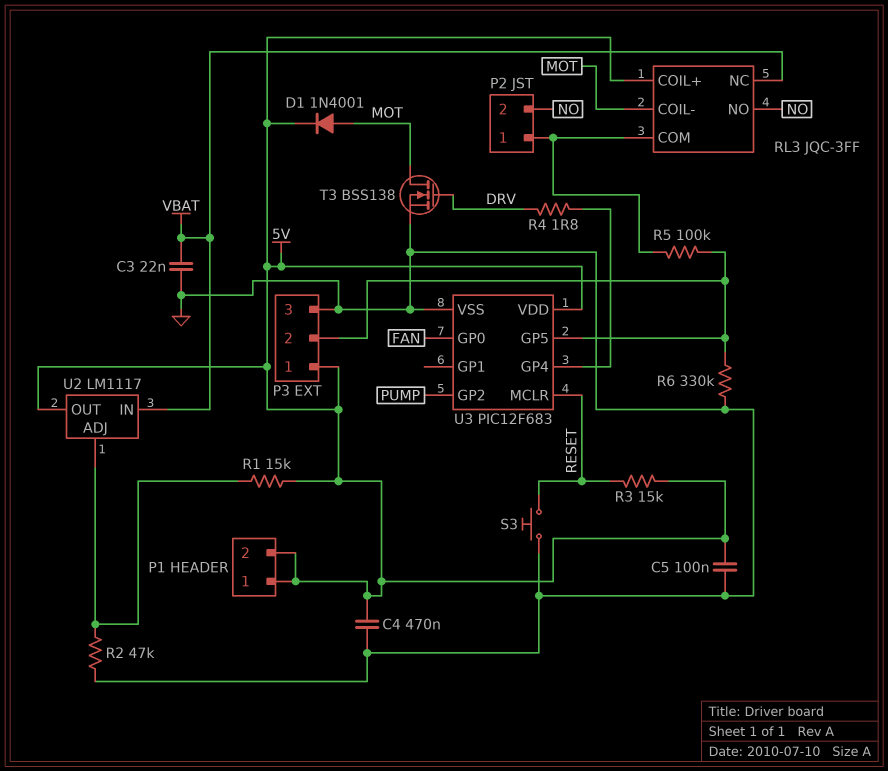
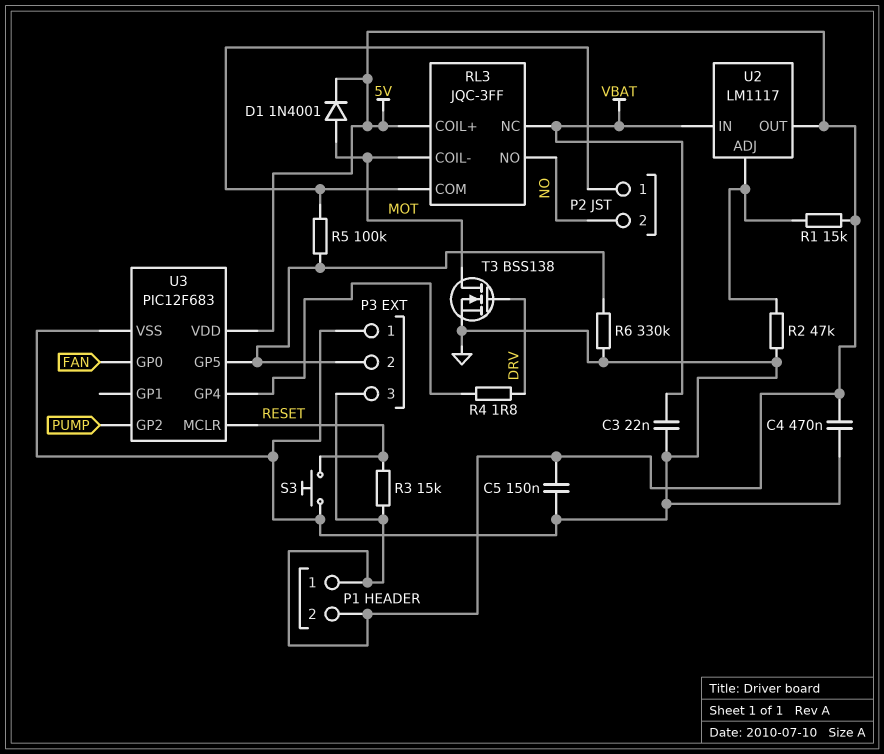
C5: 100nF (5V, GND) -> 150nF (5V, GND)
P3 pin 1: 5V -> GND
P3 pin 3: GND -> 5V

